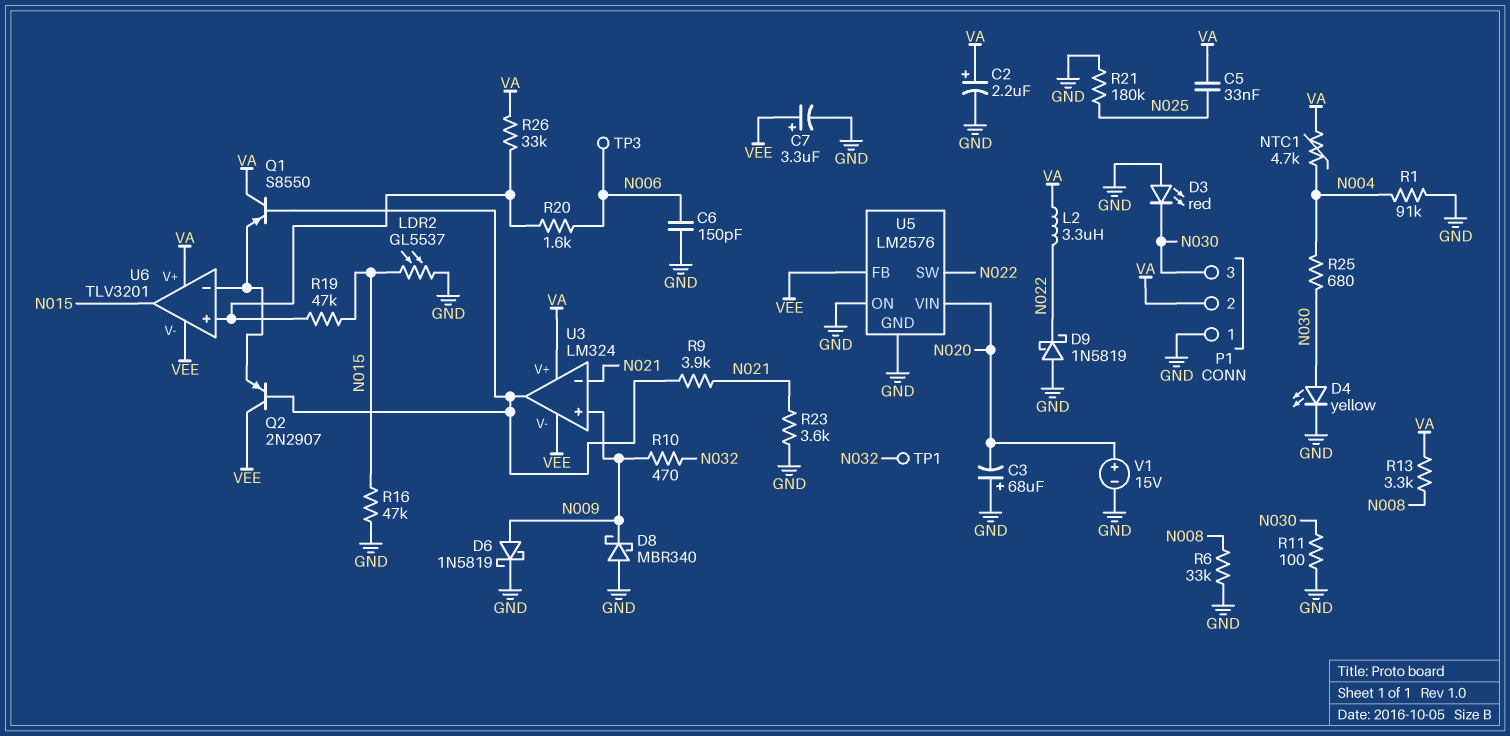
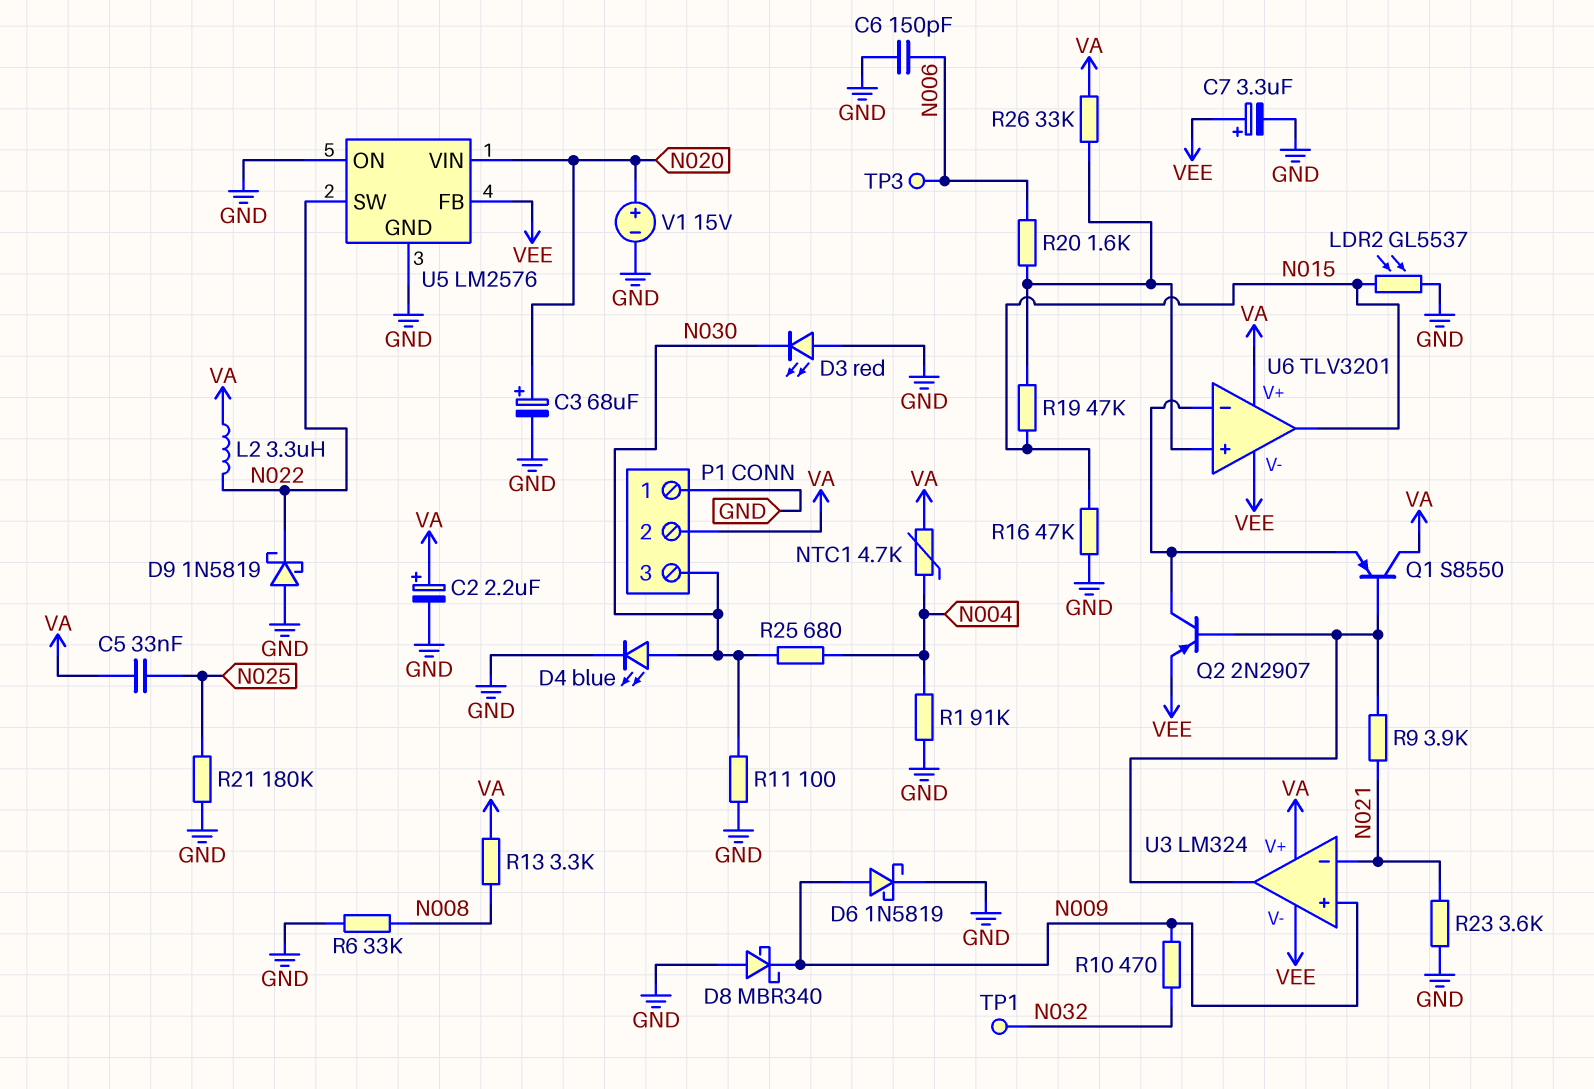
C3: 68uF (plus GND, minus N020) -> 68uF (plus N020, minus GND)
D4: LED yellow (A N030, K GND) -> LED blue (A N030, K GND)
Q2: PNP 2N2907 (B U3/out, C VEE, E U6/in-) -> PNP 2N2907 (B U3/out, C U6/in-, E VEE)

